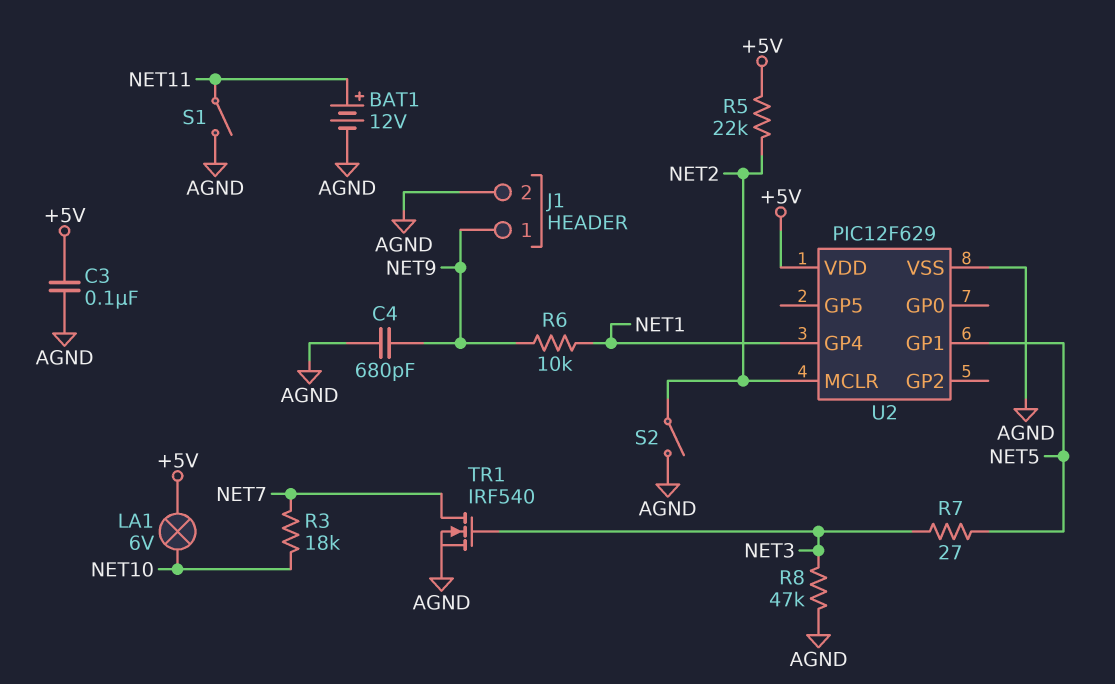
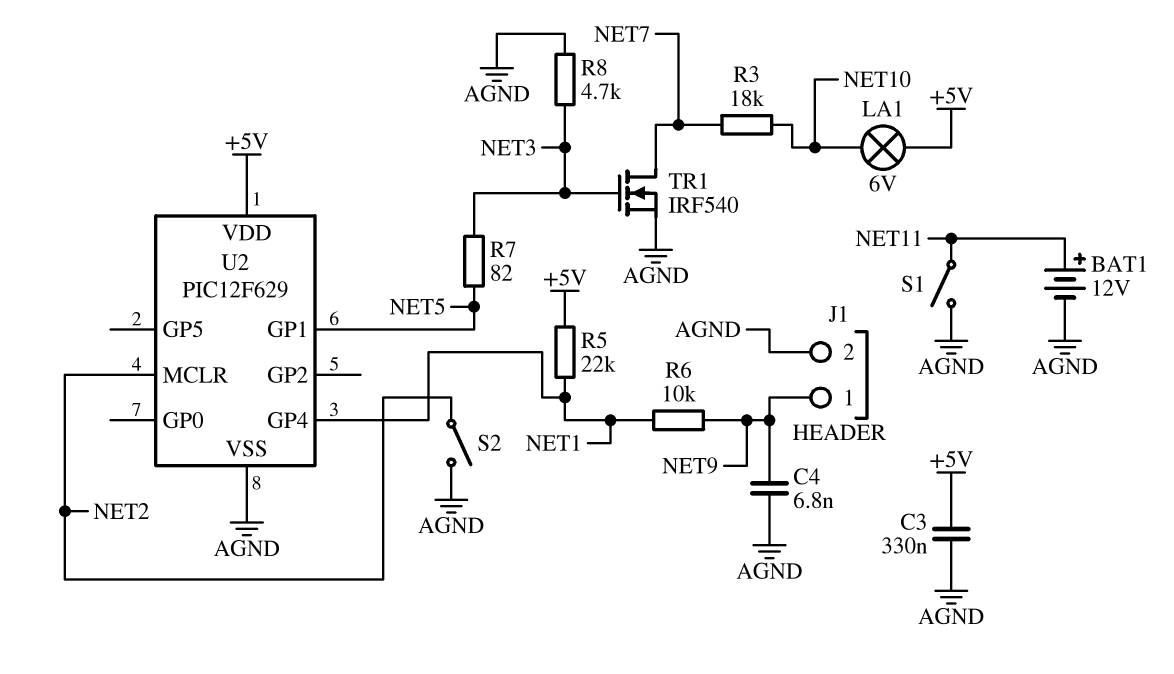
C3: 100nF (+5V, AGND) -> 330nF (+5V, AGND)
C4: 680pF (AGND, NET9) -> 6.8nF (AGND, NET9)
R5: 22k (+5V, NET2) -> 22k (+5V, NET1)
R7: 27 (NET3, NET5) -> 82 (NET3, NET5)
R8: 47k (AGND, NET3) -> 4.7k (AGND, NET3)

